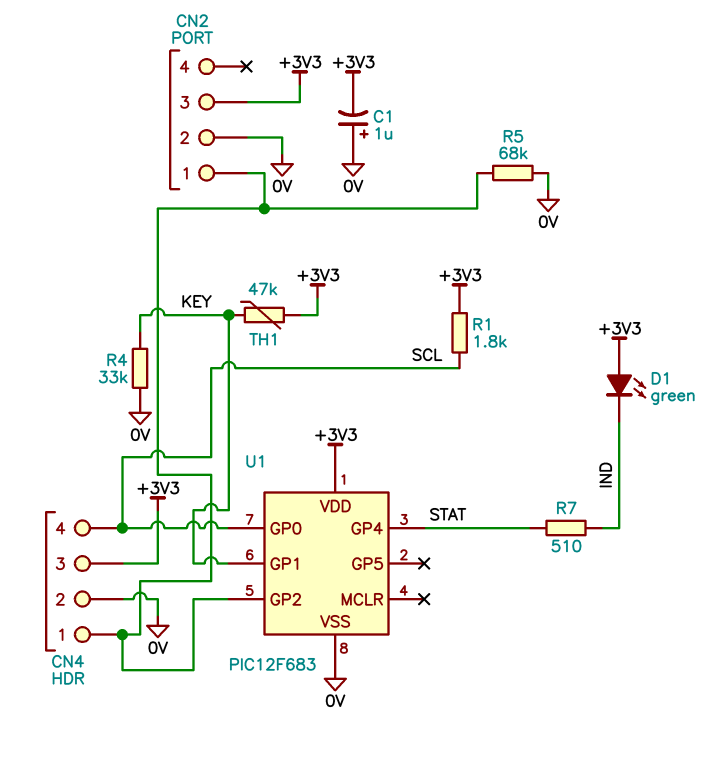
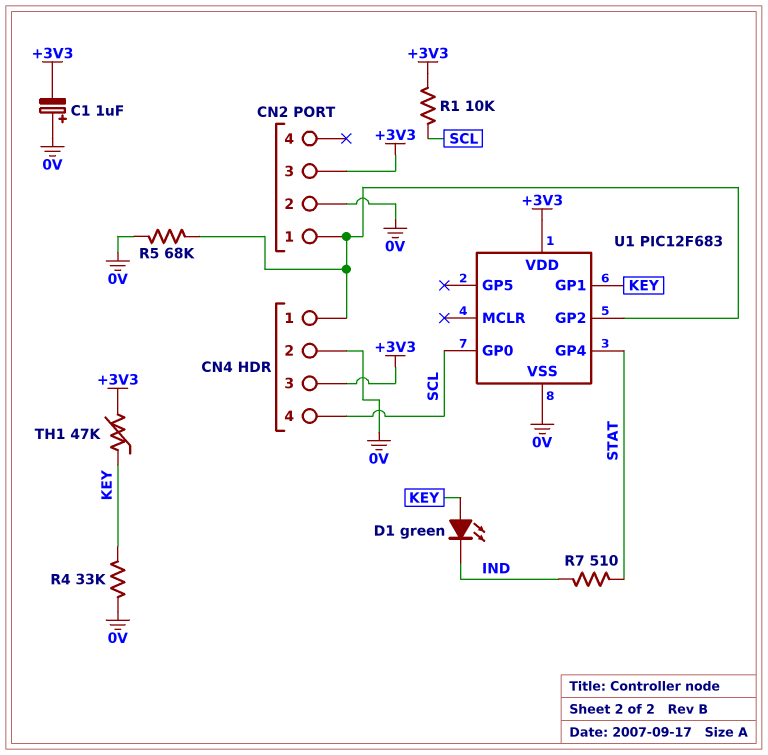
D1: LED green (A +3V3, K IND) -> LED green (A KEY, K IND)
R1: 1.8k (+3V3, SCL) -> 10k (+3V3, SCL)

